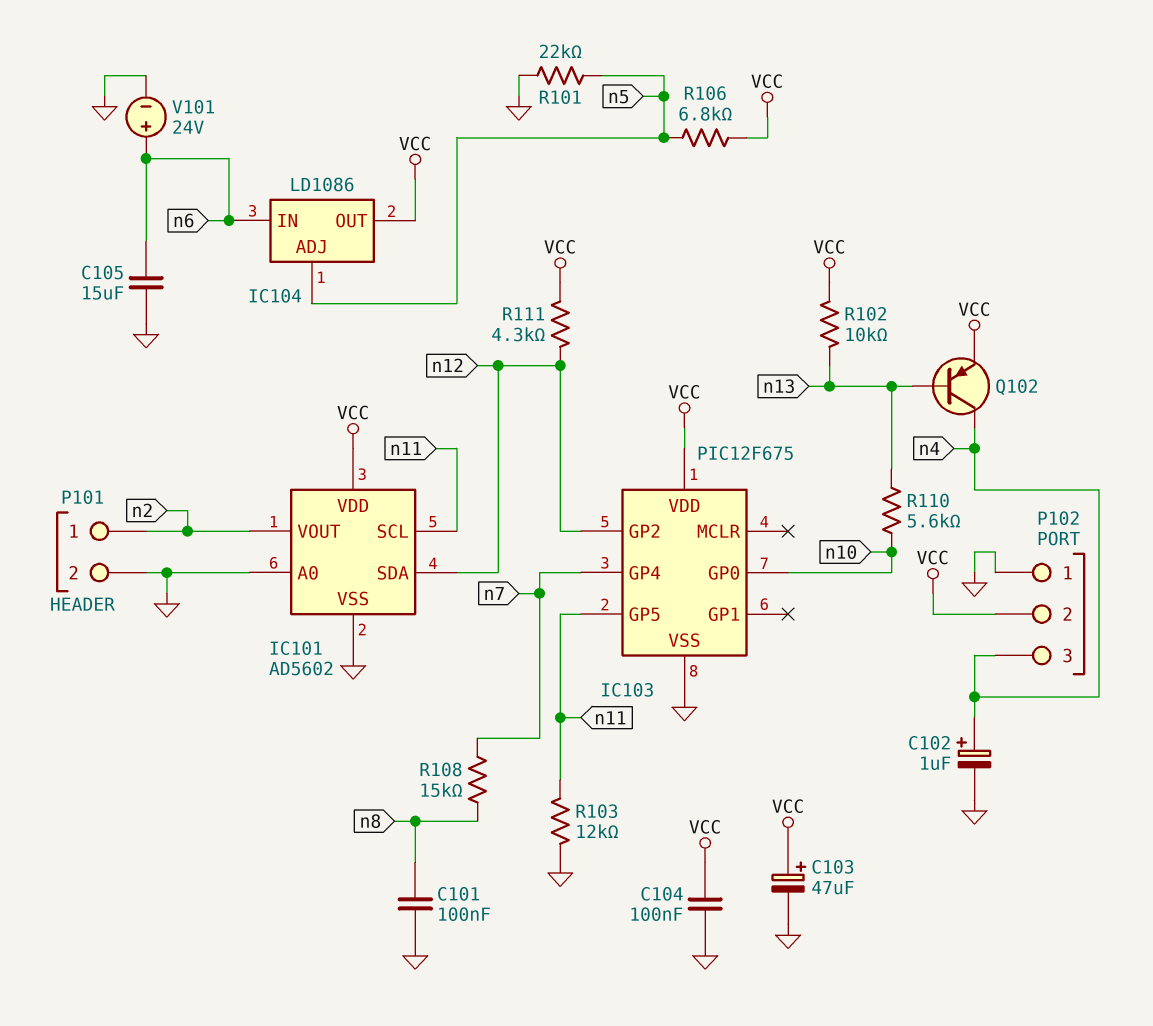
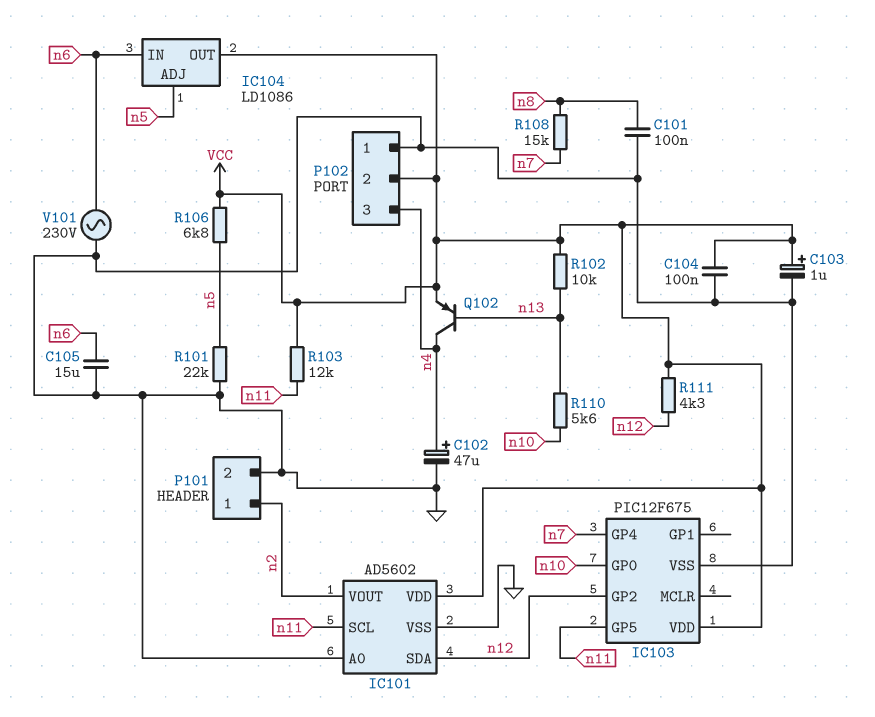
C102: 1uF (plus n4, minus GND) -> 47uF (plus n4, minus GND)
C103: 47uF (plus VCC, minus GND) -> 1uF (plus VCC, minus GND)
R103: 12k (GND, n11) -> 12k (VCC, n11)
V101: 24V (plus n6, minus GND) -> AC 230V (GND, n6)

